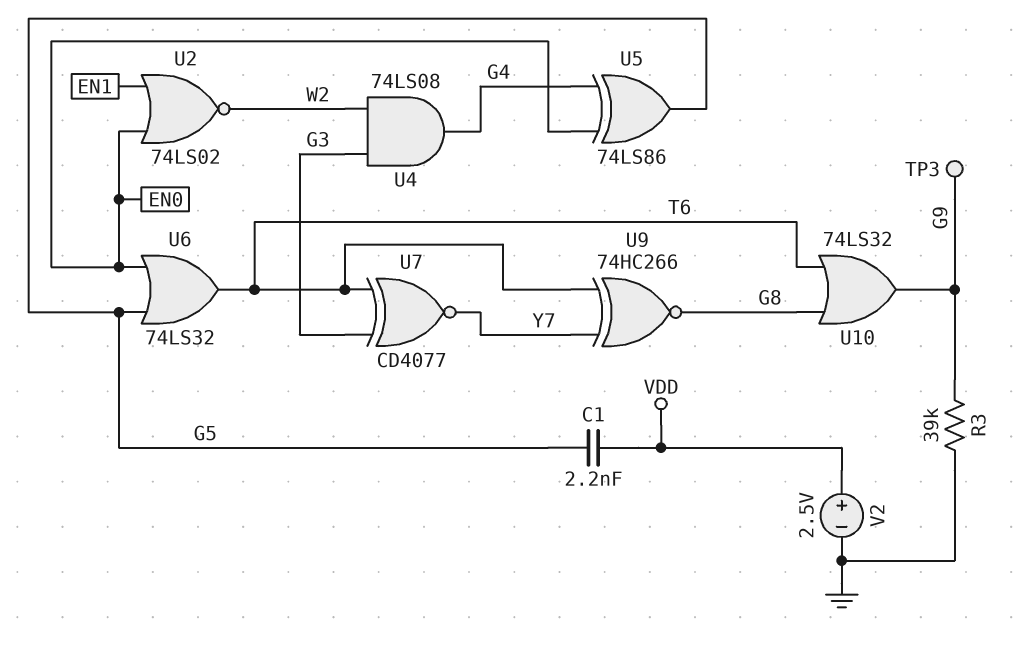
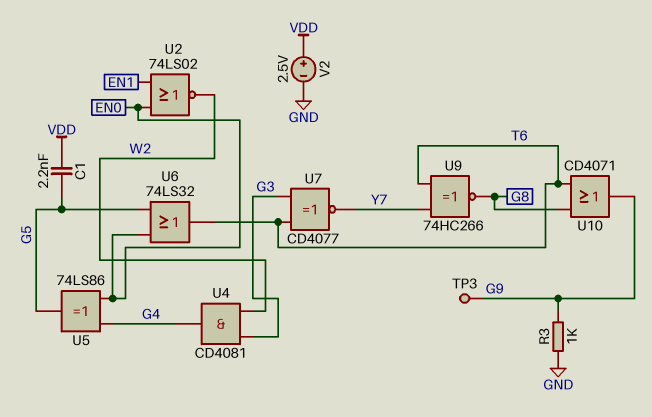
R3: 39k (G9, GND) -> 1k (G9, GND)
U4: AND 74LS08 (in G3, in W2, out G4) -> AND CD4081 (in G3, in W2, out G4)
U10: OR 74LS32 (in G8, in T6, out G9) -> OR CD4071 (in G8, in T6, out G9)

